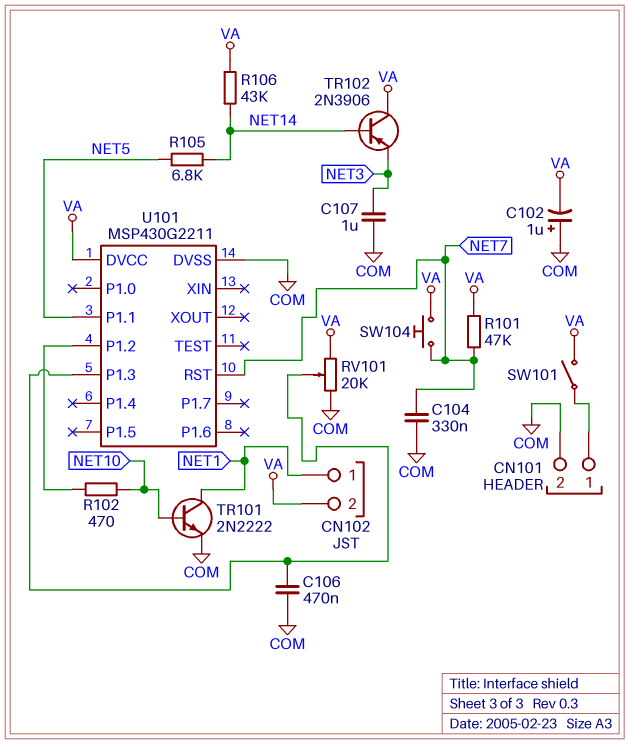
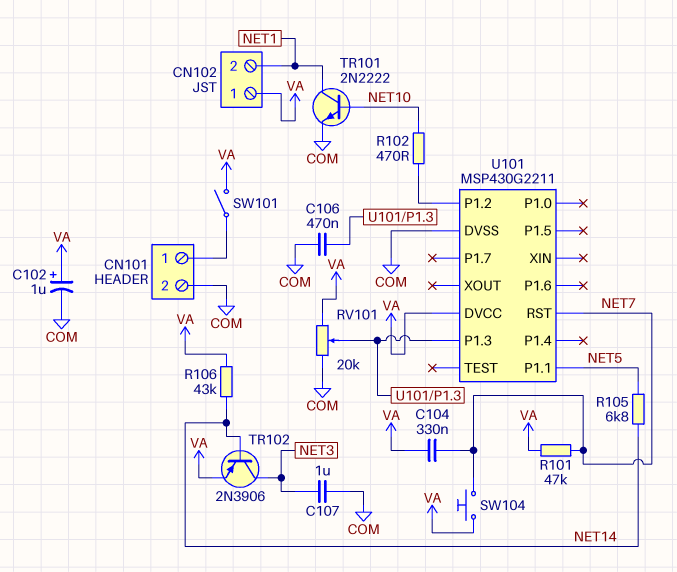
C102: 1uF (plus COM, minus VA) -> 1uF (plus VA, minus COM)
C104: 330nF (COM, NET7) -> 330nF (NET7, VA)
CN102 pin 1: NET1 -> VA
CN102 pin 2: VA -> NET1
TR102: PNP 2N3906 (B NET14, C VA, E NET3) -> PNP 2N3906 (B NET14, C NET3, E VA)

